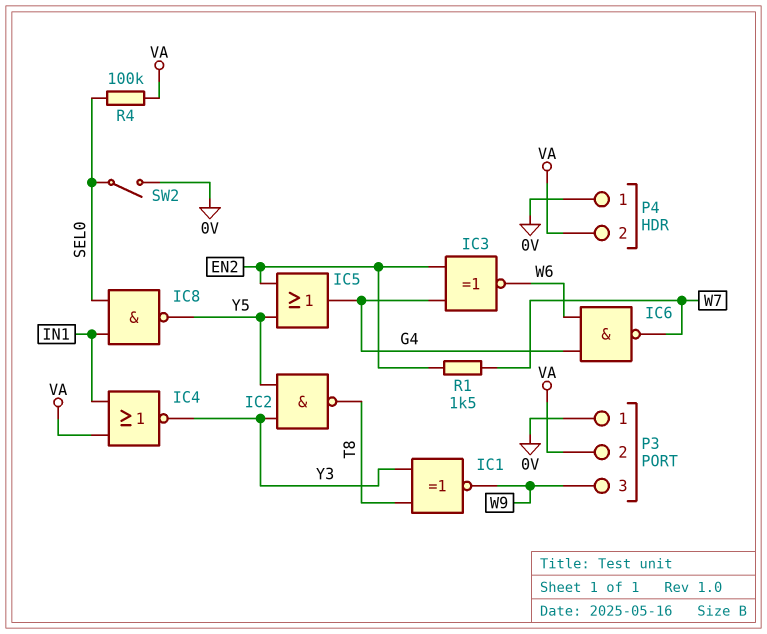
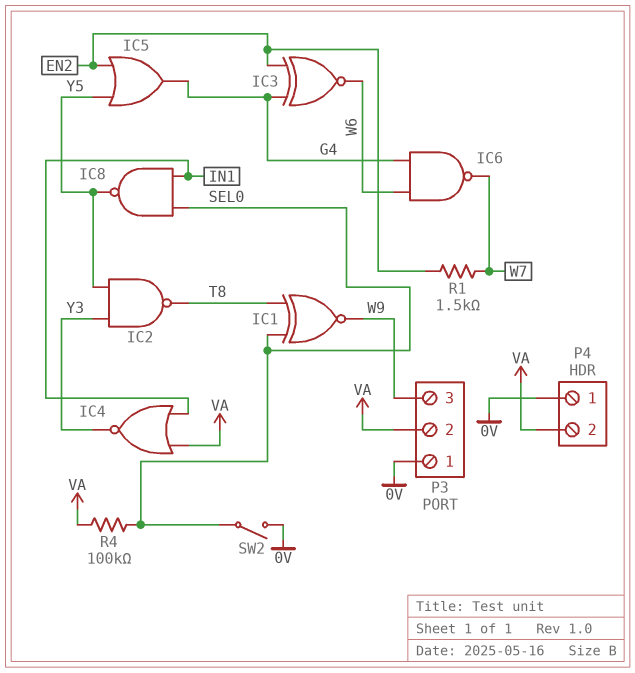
IC1: XNOR (in T8, in Y3, out W9) -> XNOR (in SEL0, in T8, out W9)

